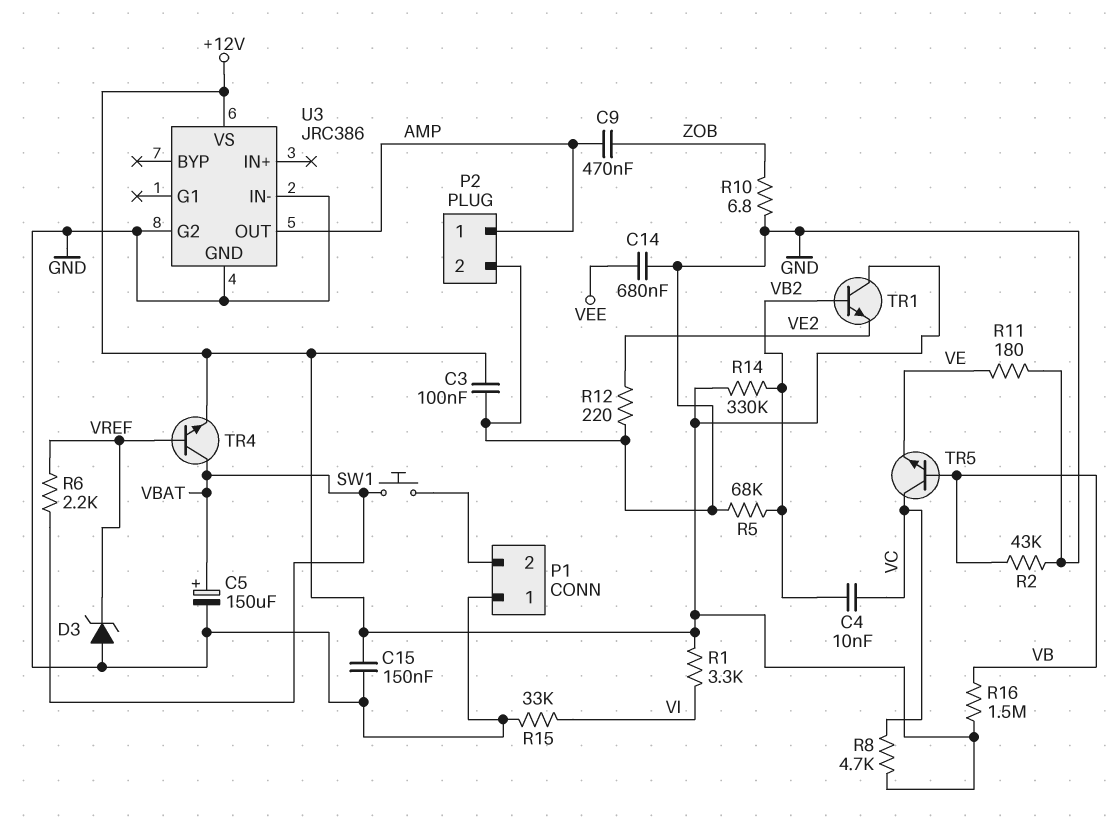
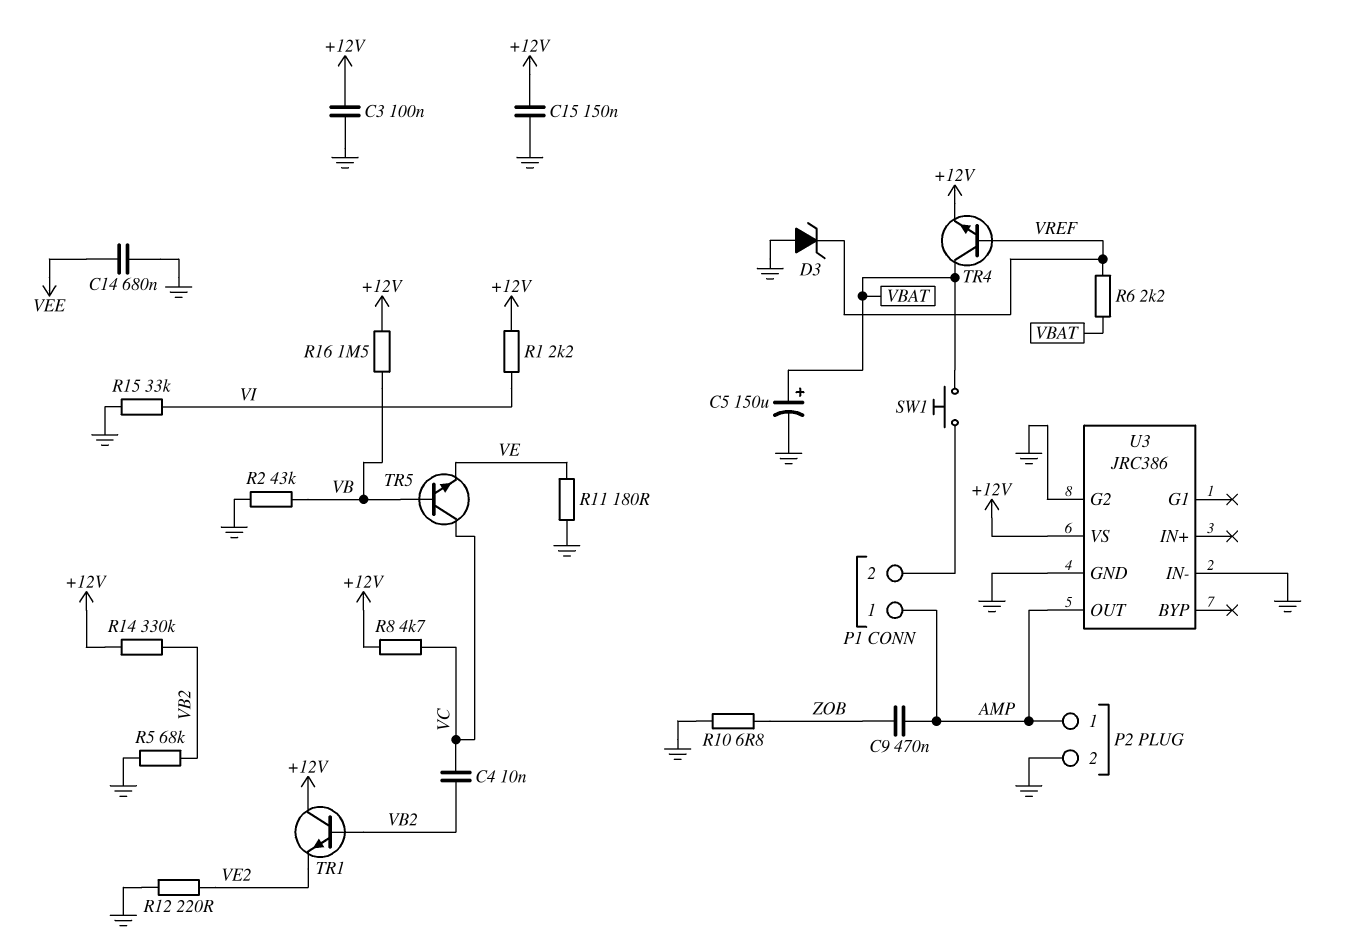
P1 pin 1: GND -> AMP
R1: 3.3k (+12V, VI) -> 2.2k (+12V, VI)

